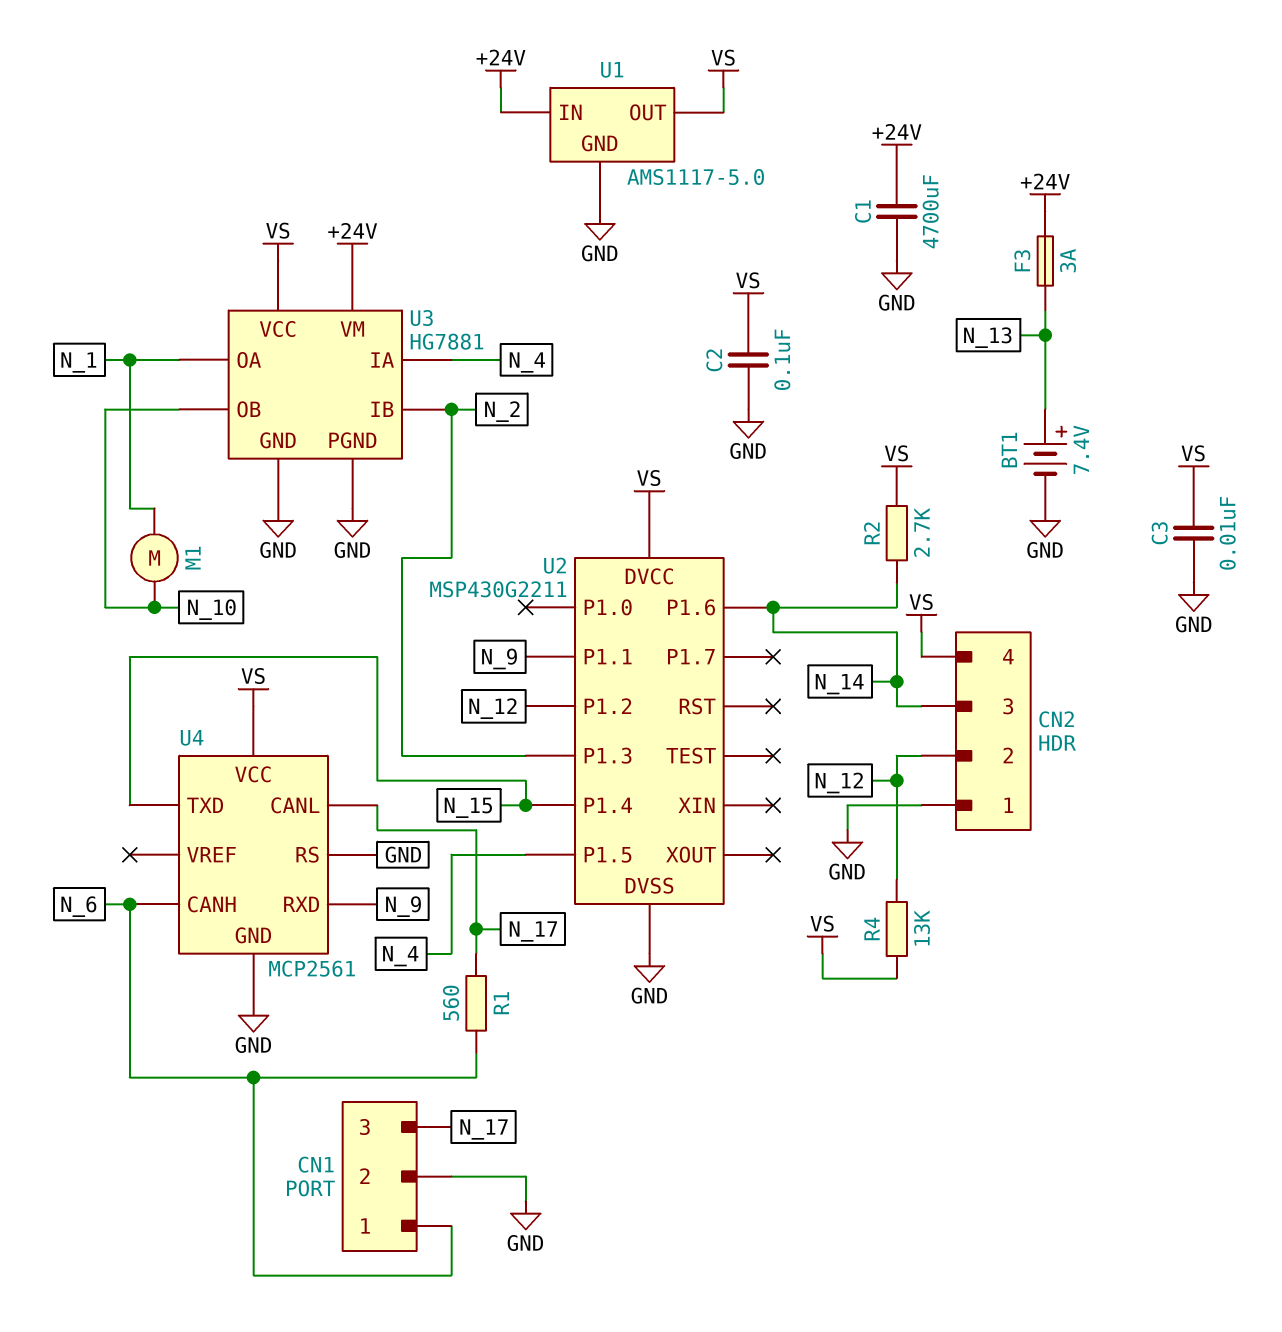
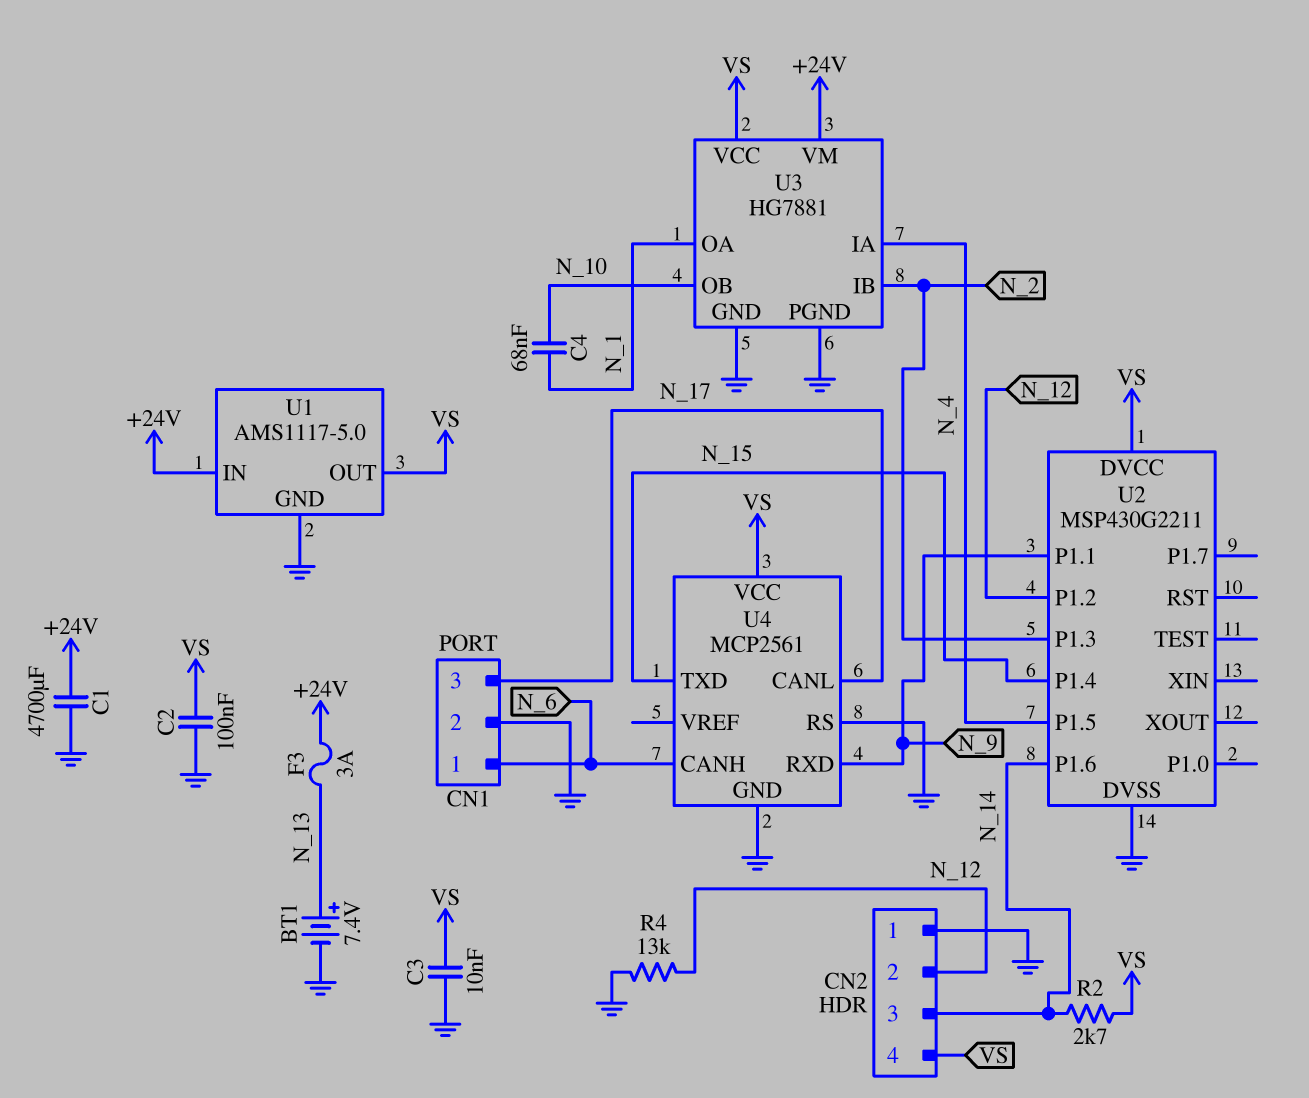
C4: none -> 68nF (N_1, N_10)
M1: motor (N_1, N_10) -> none
R1: 560 (N_6, N_17) -> none
R4: 13k (N_12, VS) -> 13k (GND, N_12)

